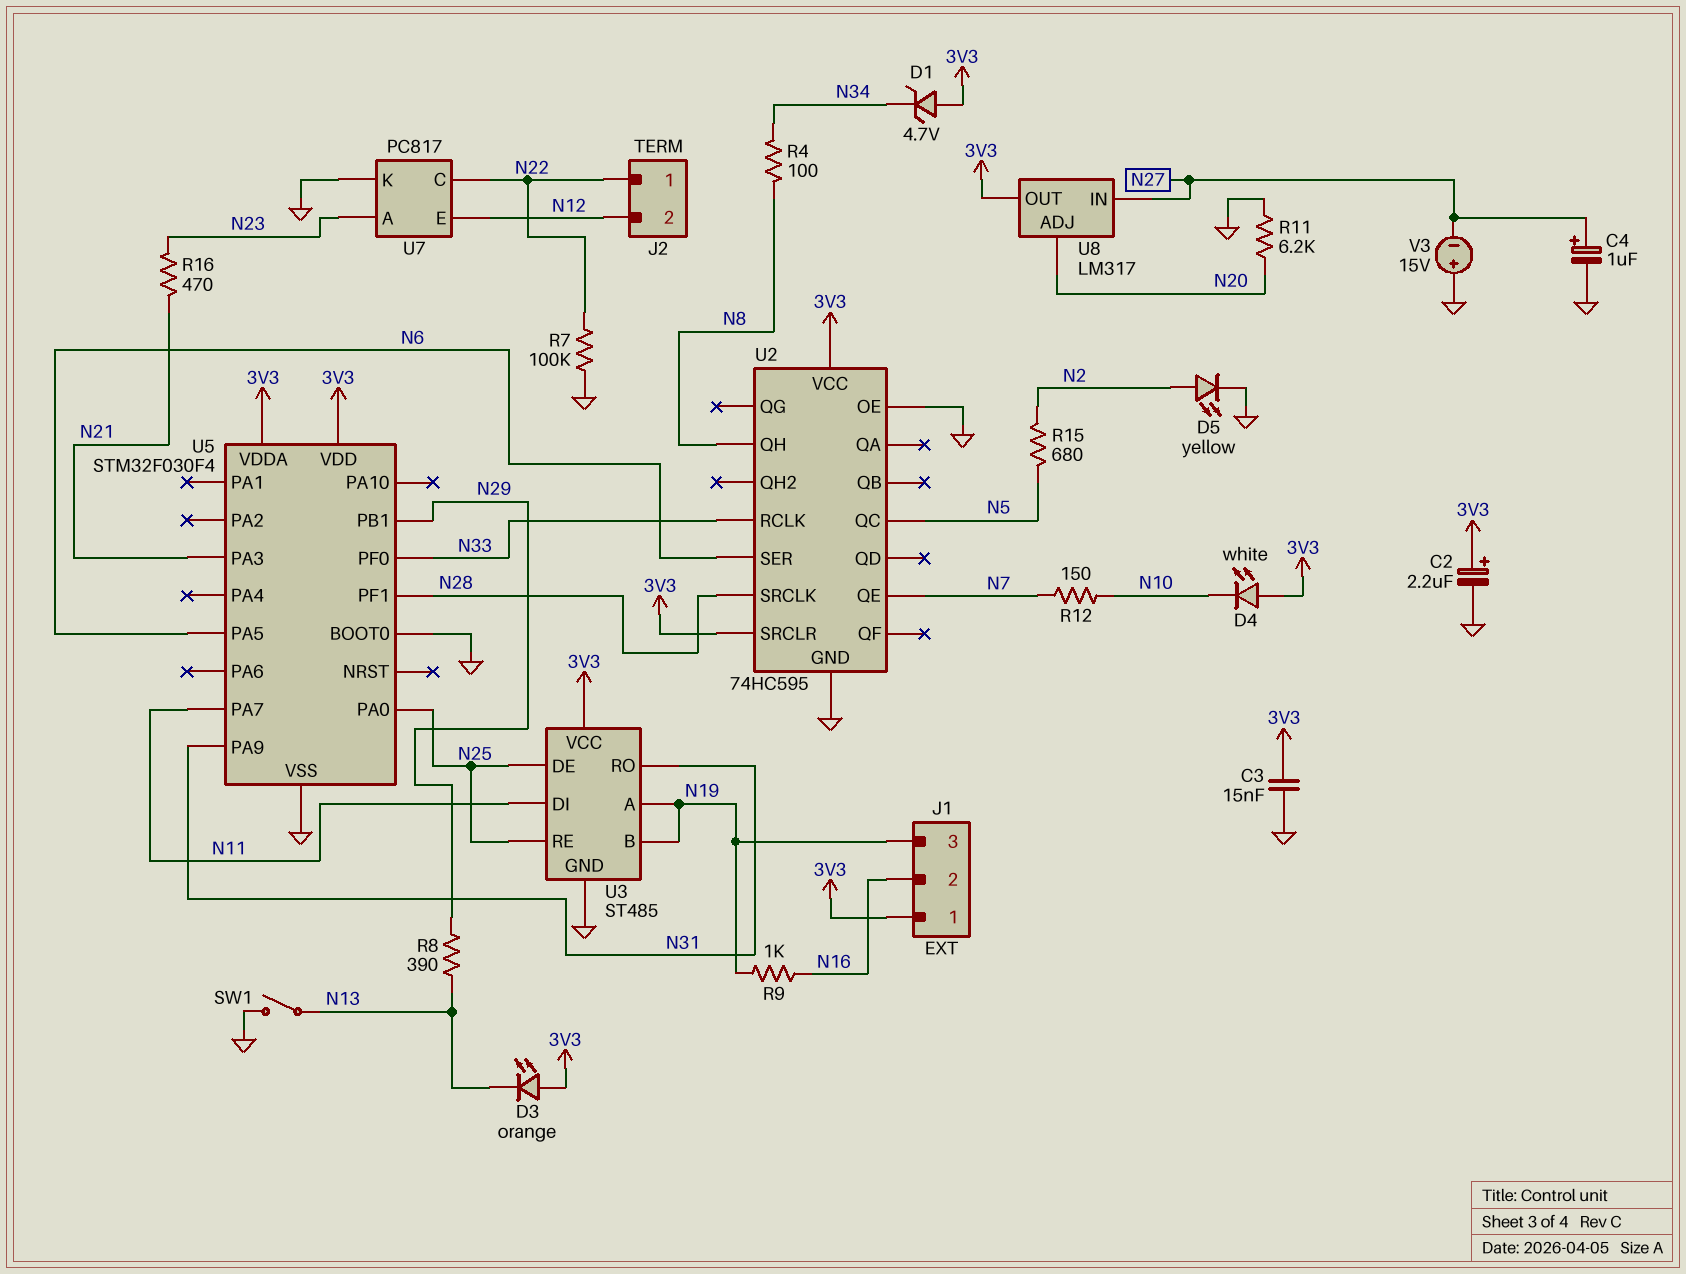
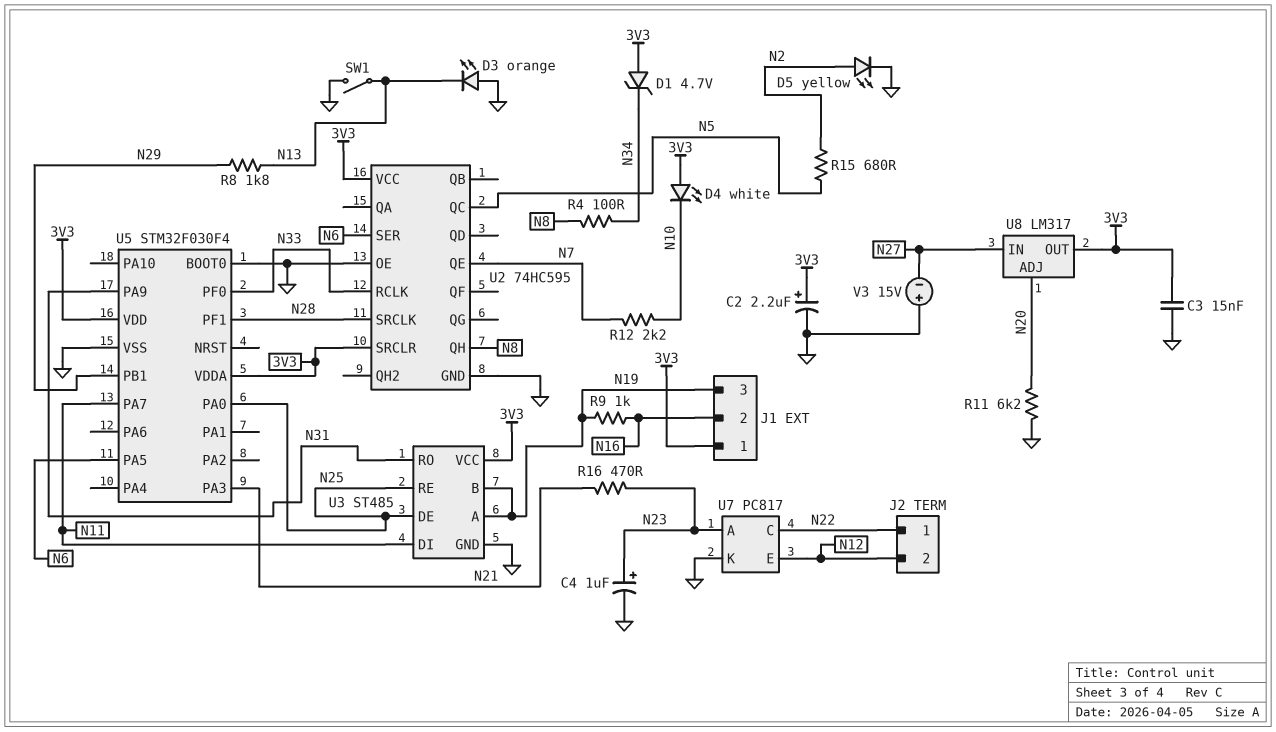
C4: 1uF (plus N27, minus GND) -> 1uF (plus N23, minus GND)
D3: LED orange (A 3V3, K N13) -> LED orange (A GND, K N13)
R7: 100k (GND, N22) -> none
R8: 390 (N13, N29) -> 1.8k (N13, N29)
R12: 150 (N7, N10) -> 2.2k (N7, N10)

